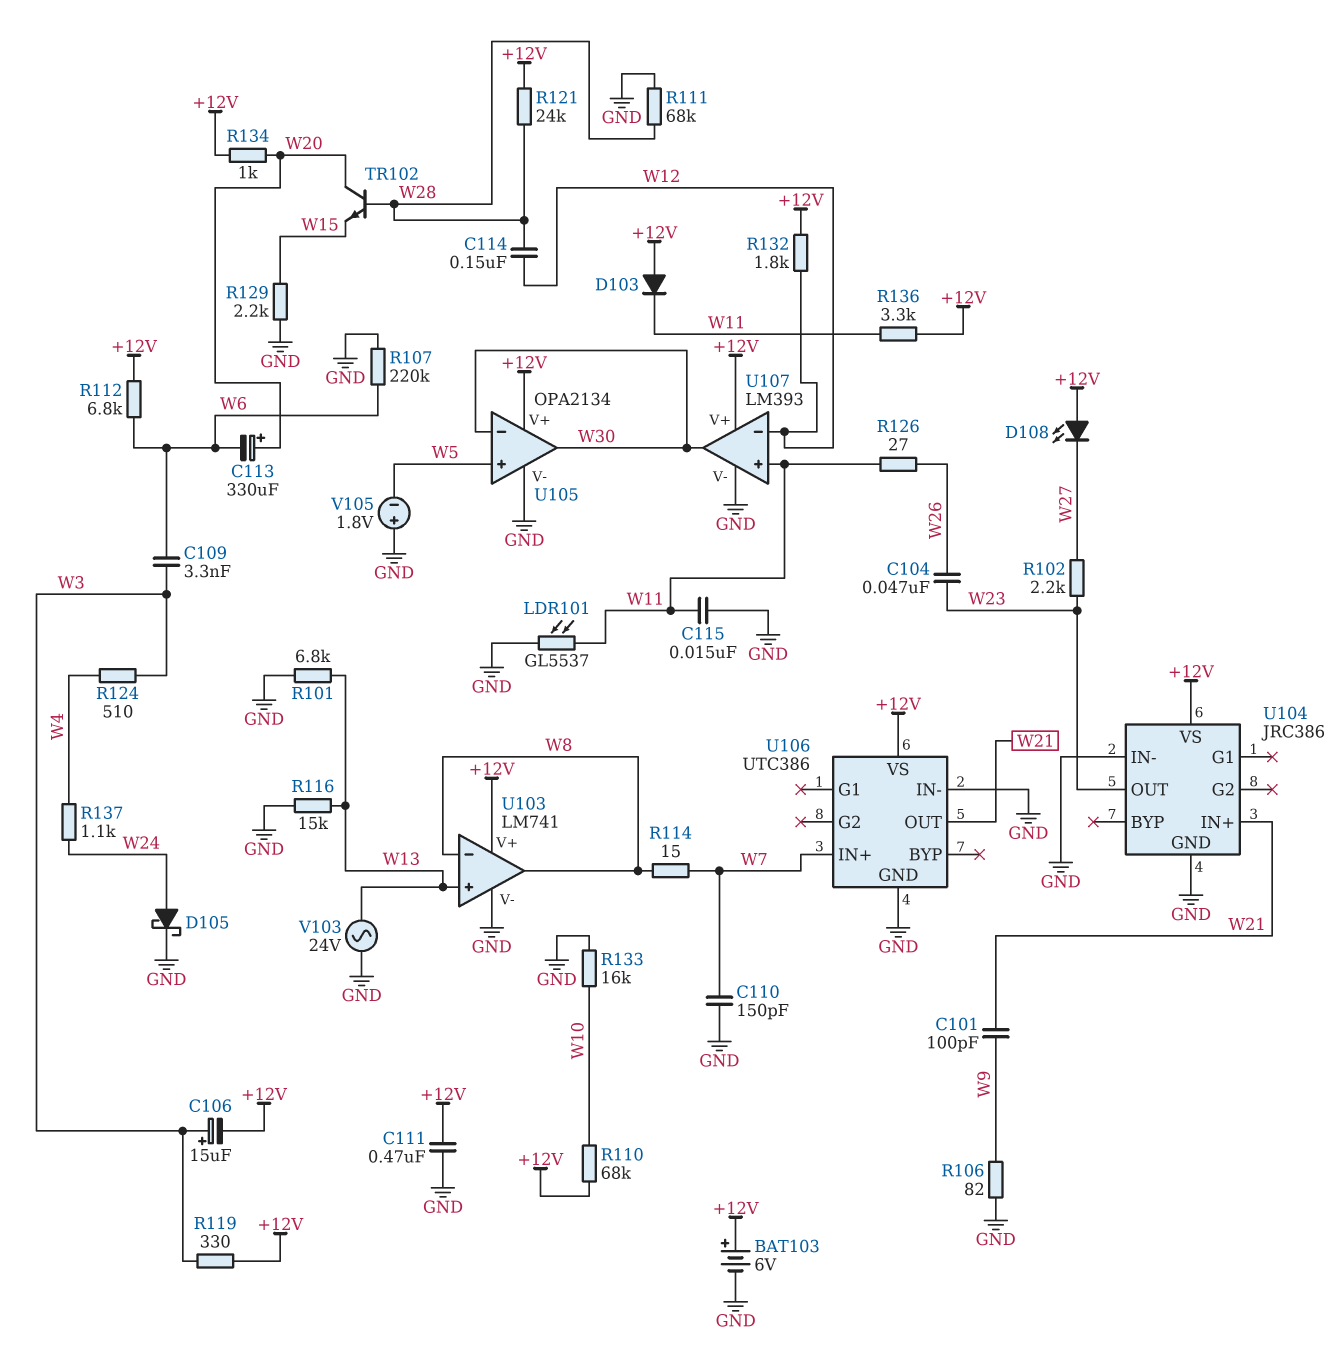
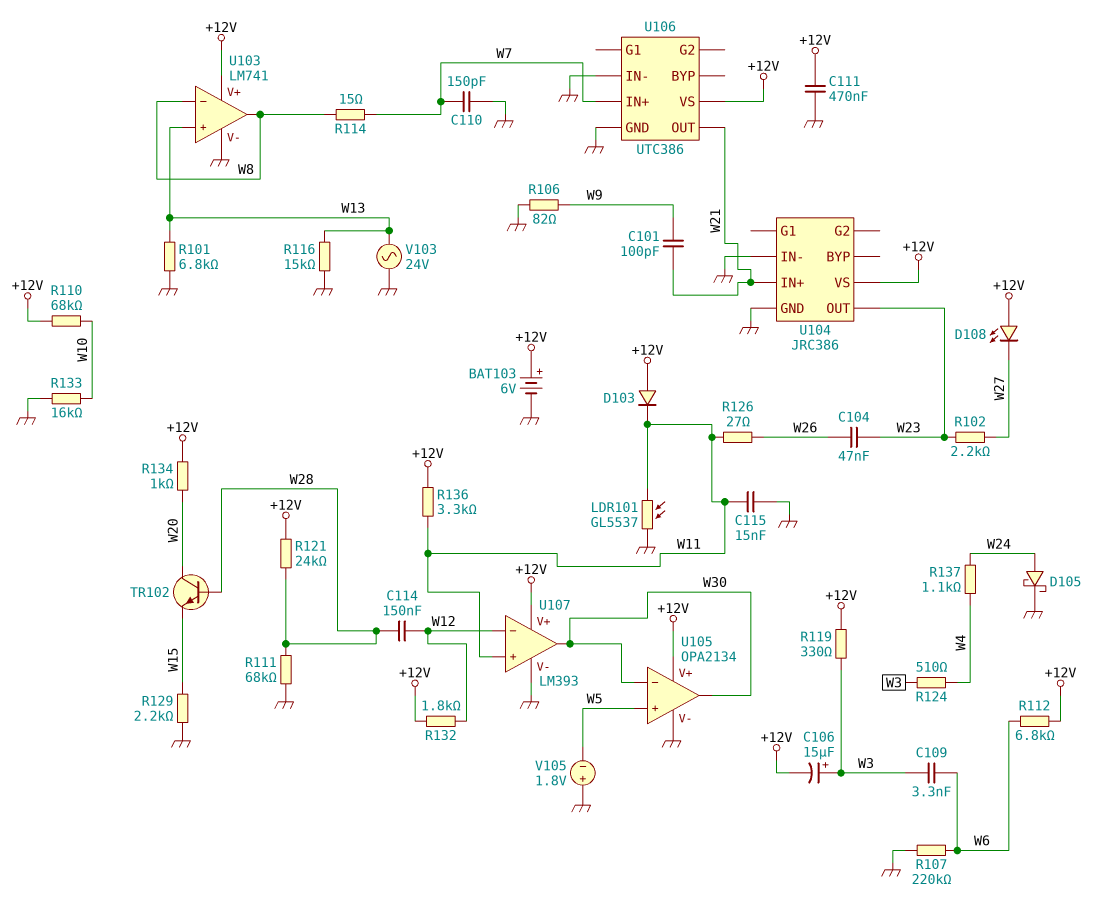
C113: 330uF (plus W20, minus W6) -> none

